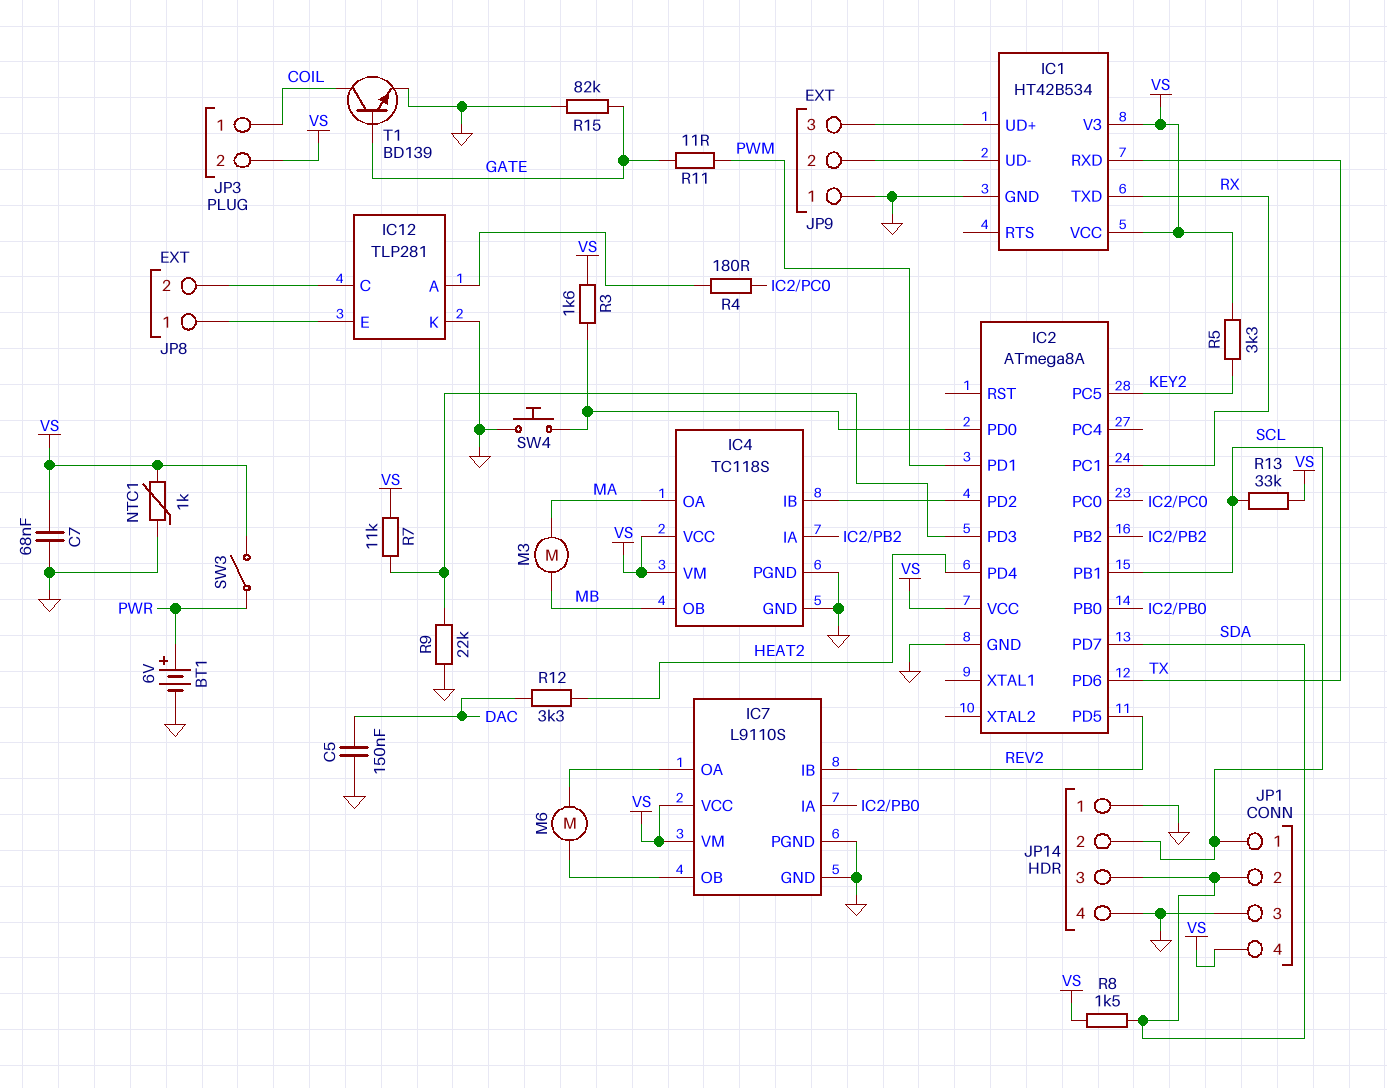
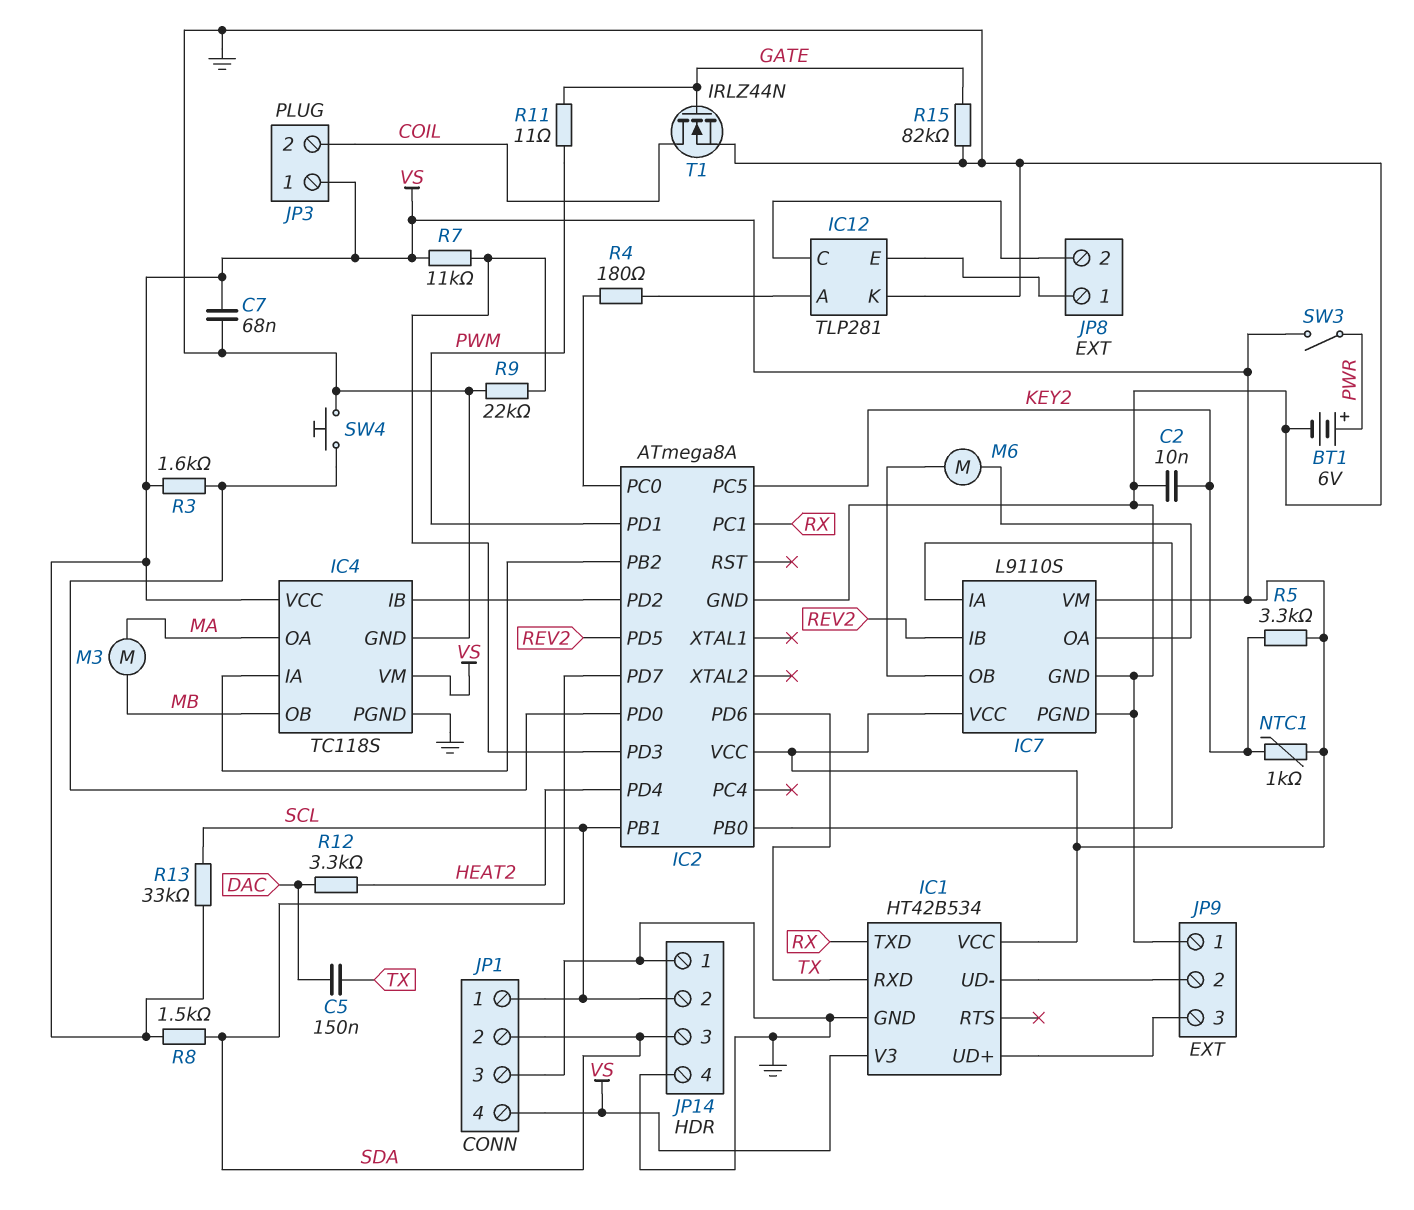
C2: none -> 10nF (GND, KEY2)
C5: 150nF (DAC, GND) -> 150nF (DAC, TX)
JP3 pin 1: COIL -> VS
JP3 pin 2: VS -> COIL
NTC1: 1k (GND, VS) -> 1k (KEY2, VS)
T1: NPN BD139 (B GATE, C COIL, E GND) -> NMOS IRLZ44N (G GATE, D COIL, S GND)

